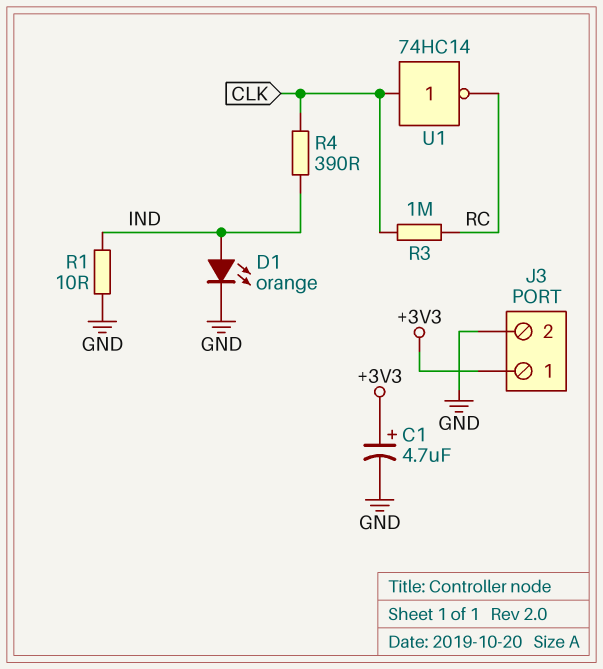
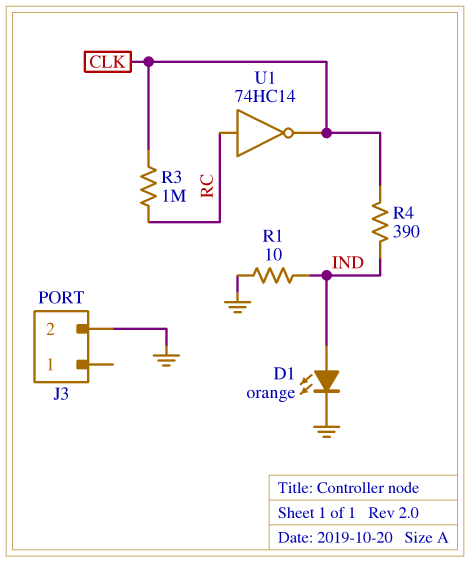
C1: 4.7uF (plus +3V3, minus GND) -> none
J3 pin 1: +3V3 -> none
U1: NOT 74HC14 (in CLK, out RC) -> NOT 74HC14 (in RC, out CLK)

